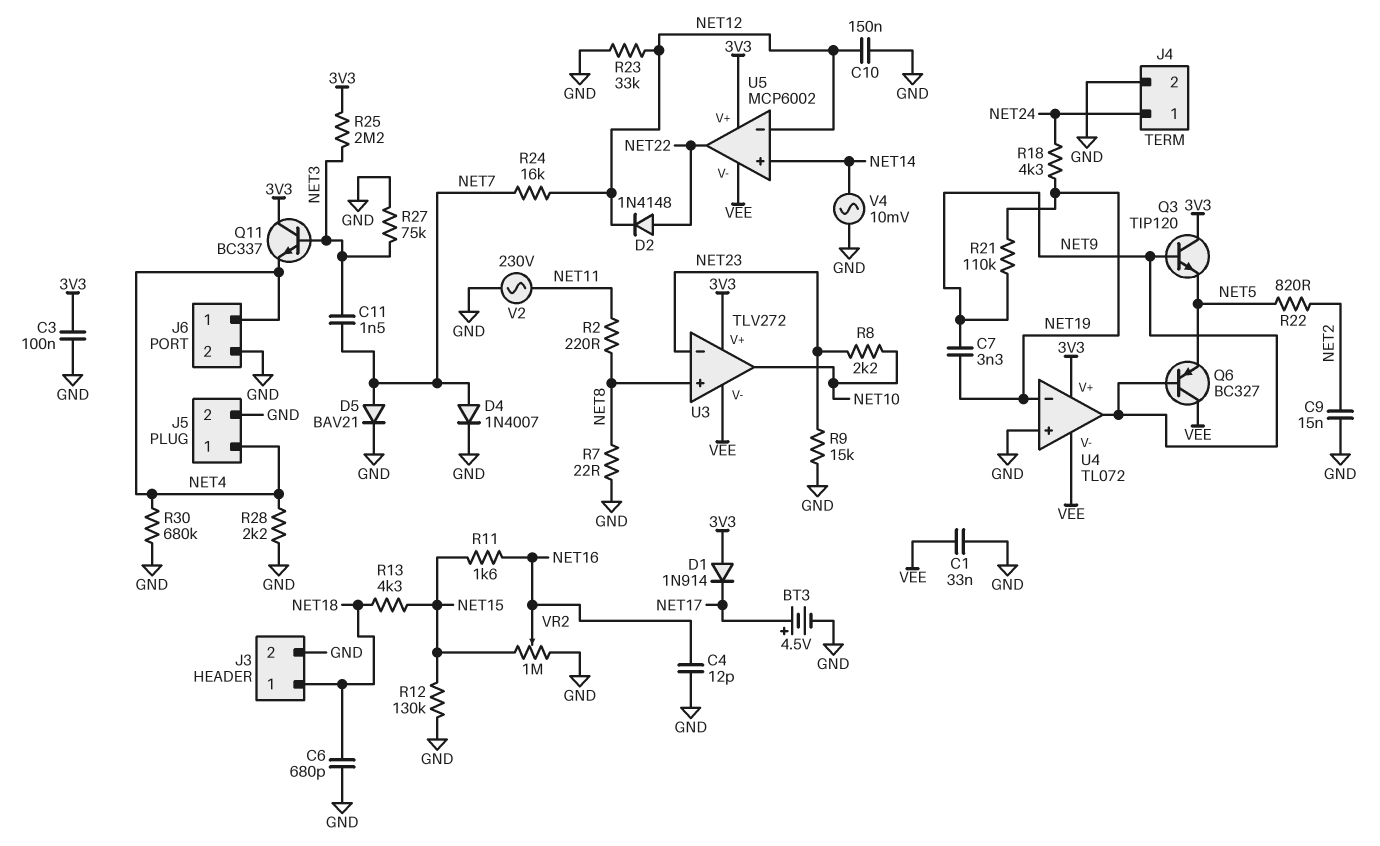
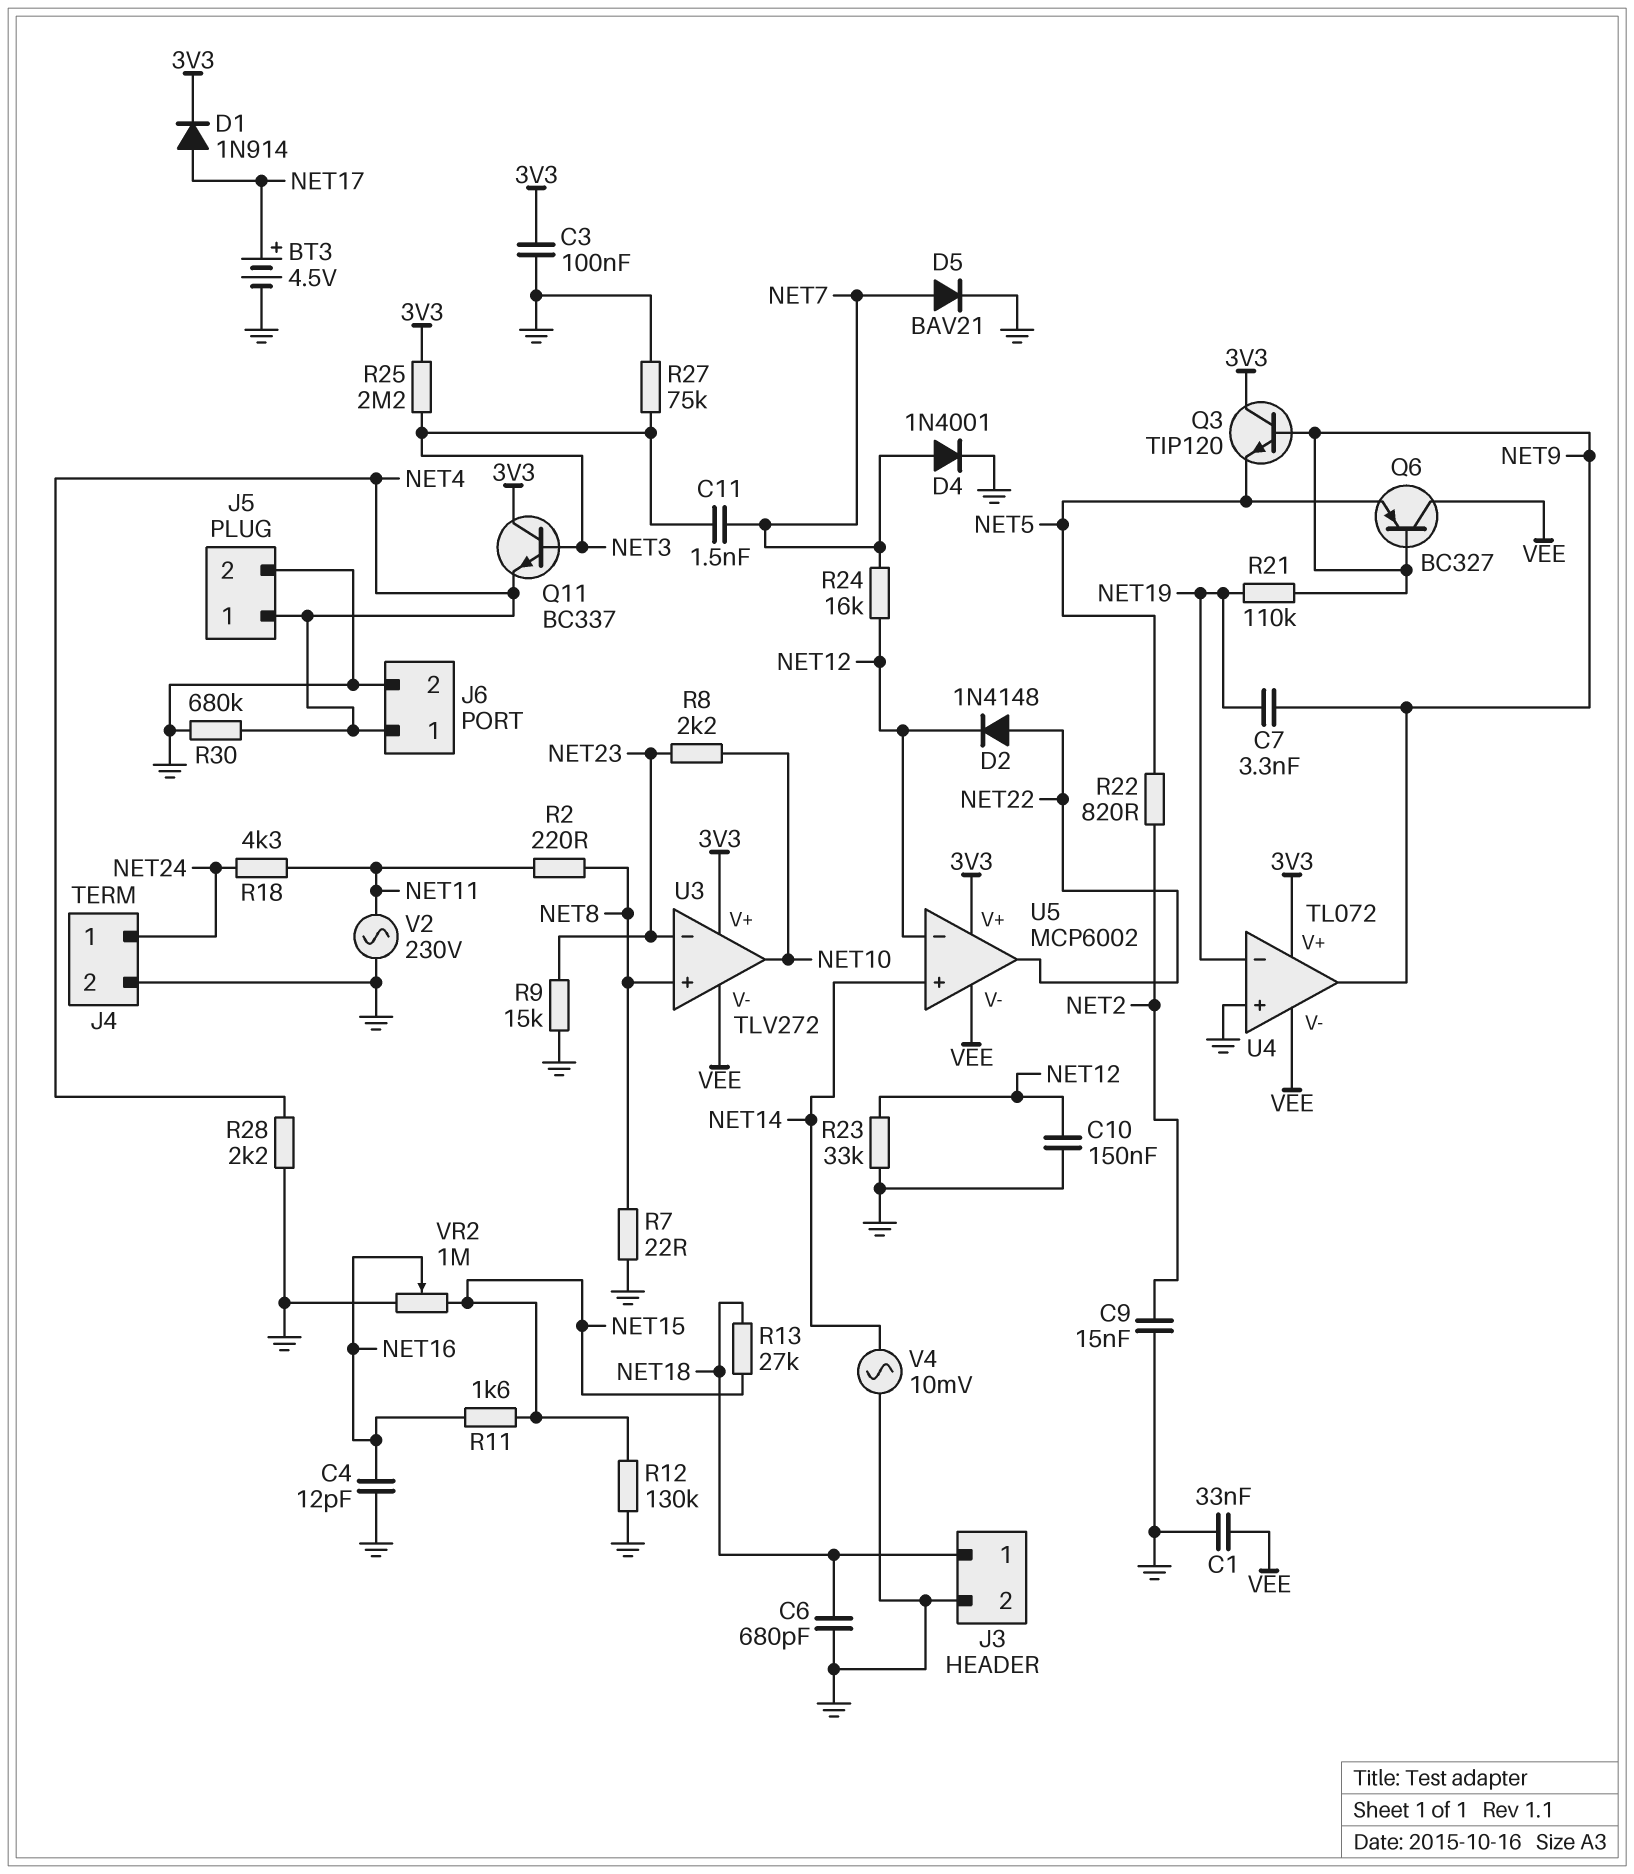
D1: diode 1N914 (A 3V3, K NET17) -> diode 1N914 (A NET17, K 3V3)
D4: diode 1N4007 (A NET7, K GND) -> diode 1N4001 (A NET7, K GND)
R13: 4.3k (NET15, NET18) -> 27k (NET15, NET18)
R18: 4.3k (NET19, NET24) -> 4.3k (NET11, NET24)

